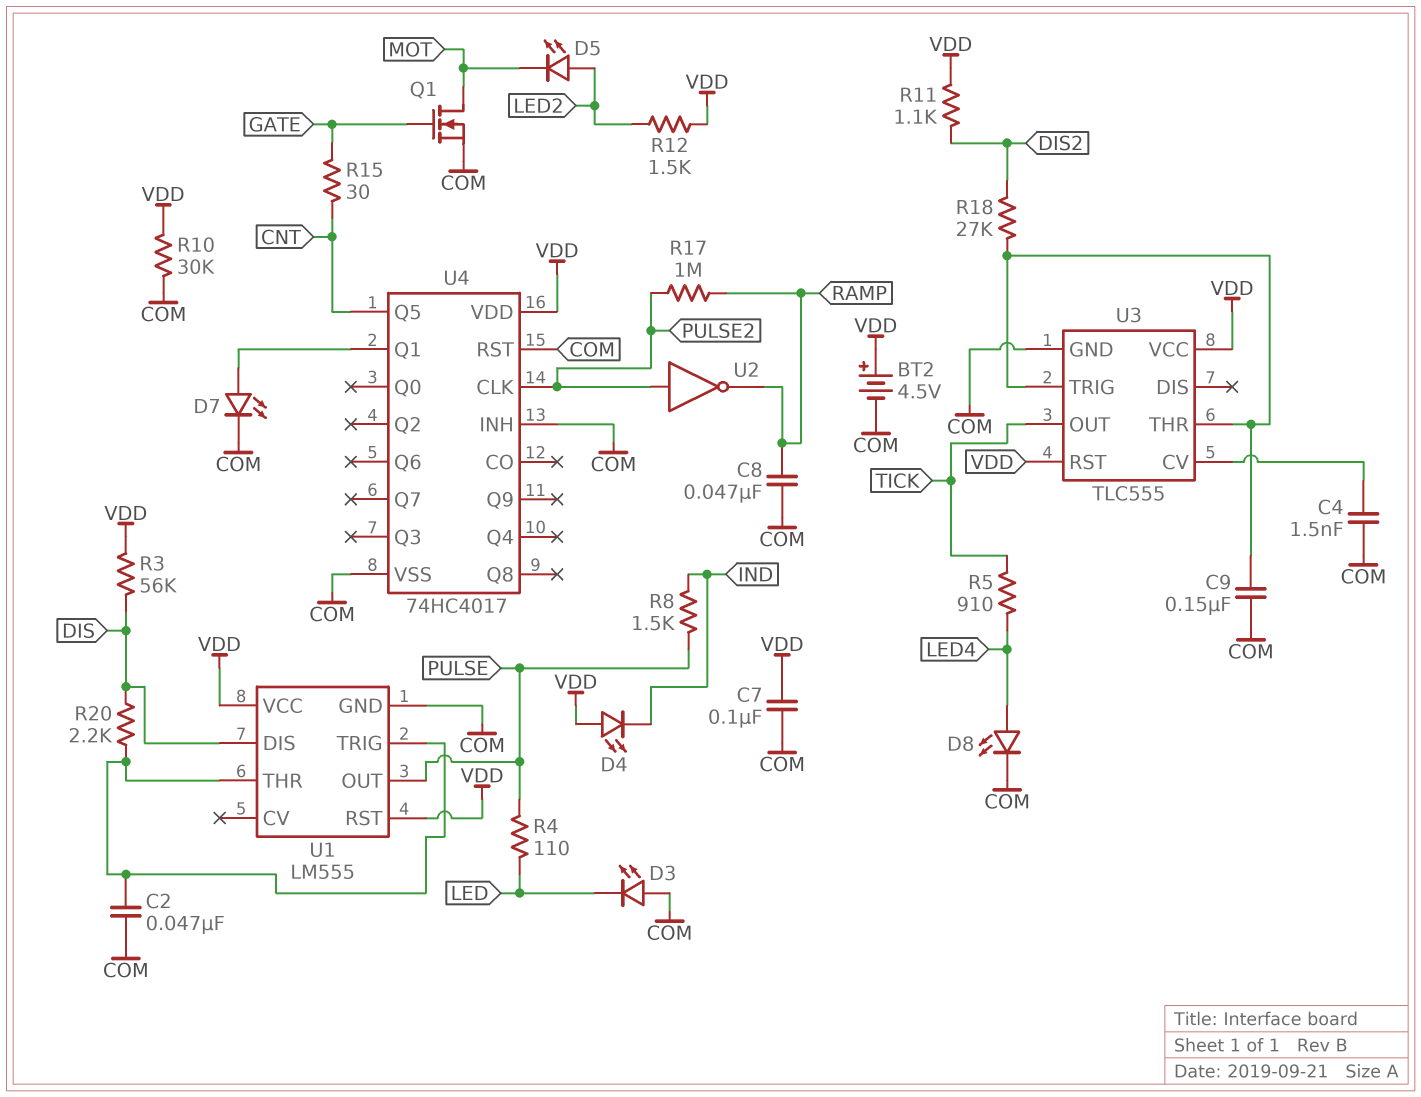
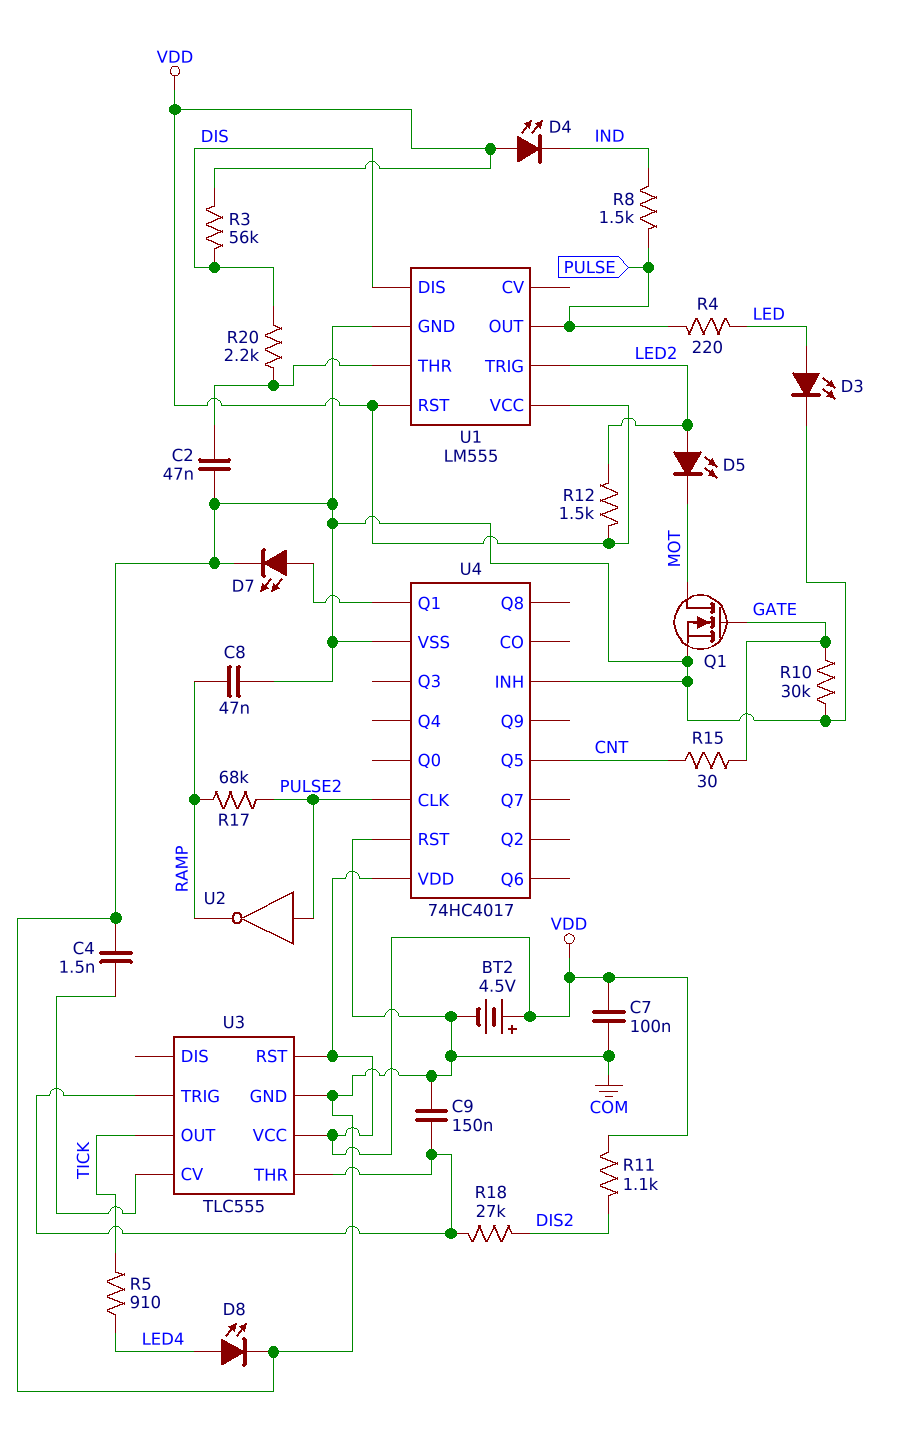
D3: LED (A COM, K LED) -> LED (A LED, K COM)
R4: 110 (LED, PULSE) -> 220 (LED, PULSE)
R10: 30k (COM, VDD) -> 30k (COM, GATE)
R17: 1M (PULSE2, RAMP) -> 68k (PULSE2, RAMP)
U1 pin TRIG: U1/THR -> LED2

